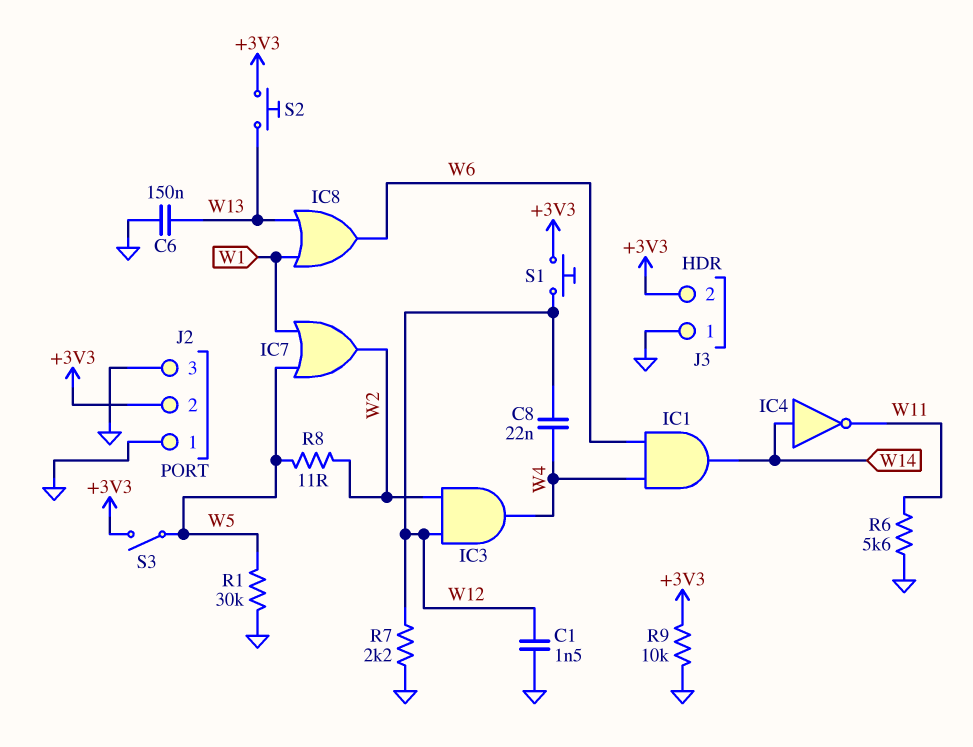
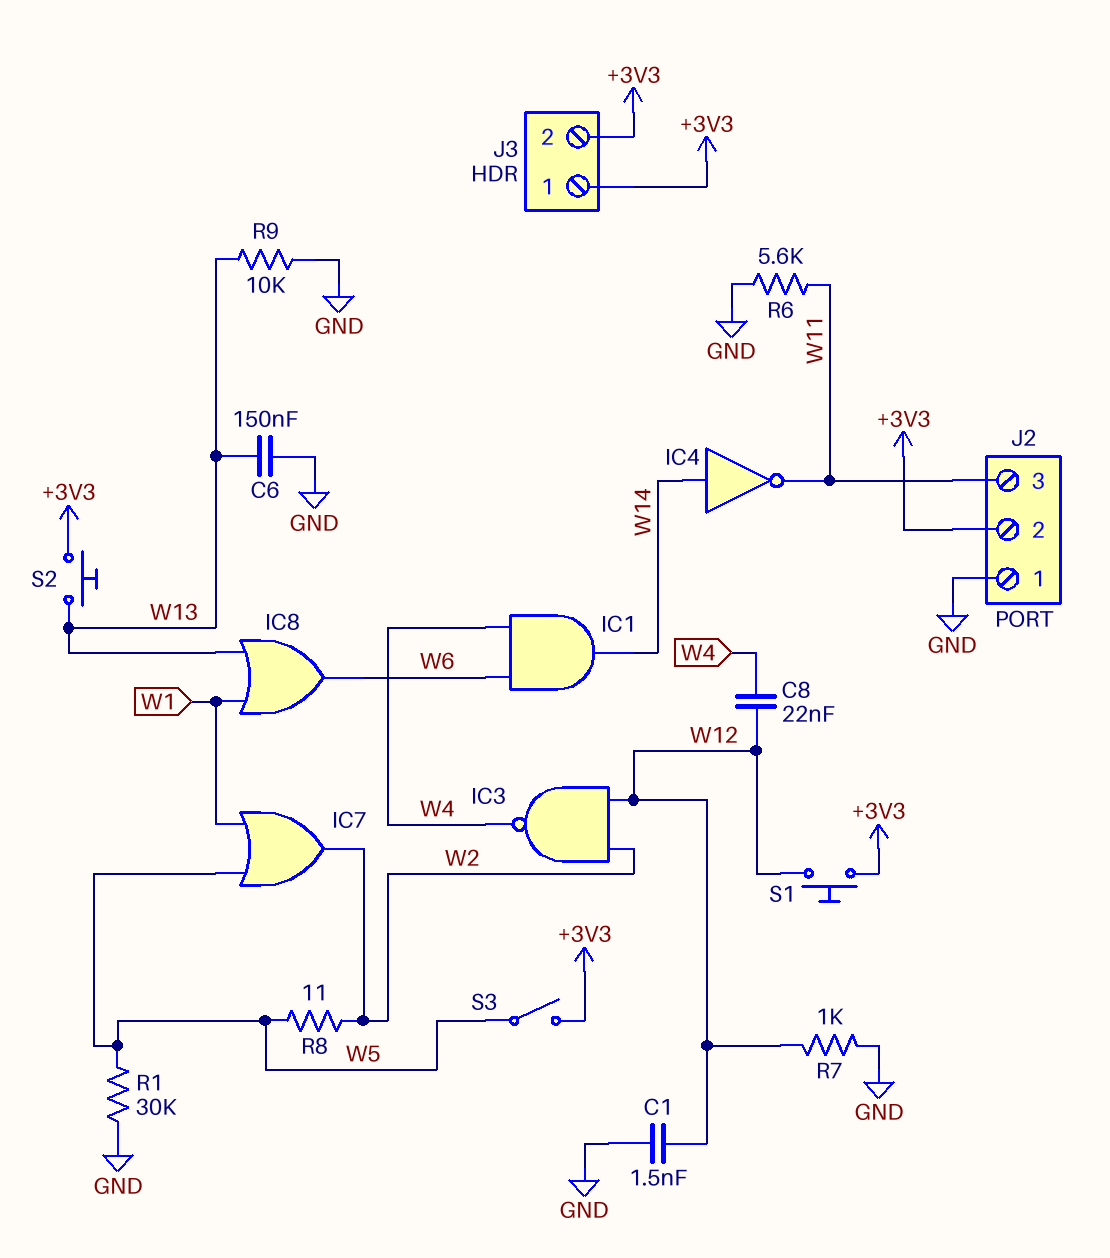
IC3: AND (in W2, in W12, out W4) -> NAND (in W2, in W12, out W4)
J2 pin 3: GND -> W11
J3 pin 1: GND -> +3V3
R7: 2.2k (GND, W12) -> 1k (GND, W12)
R9: 10k (+3V3, GND) -> 10k (GND, W13)

